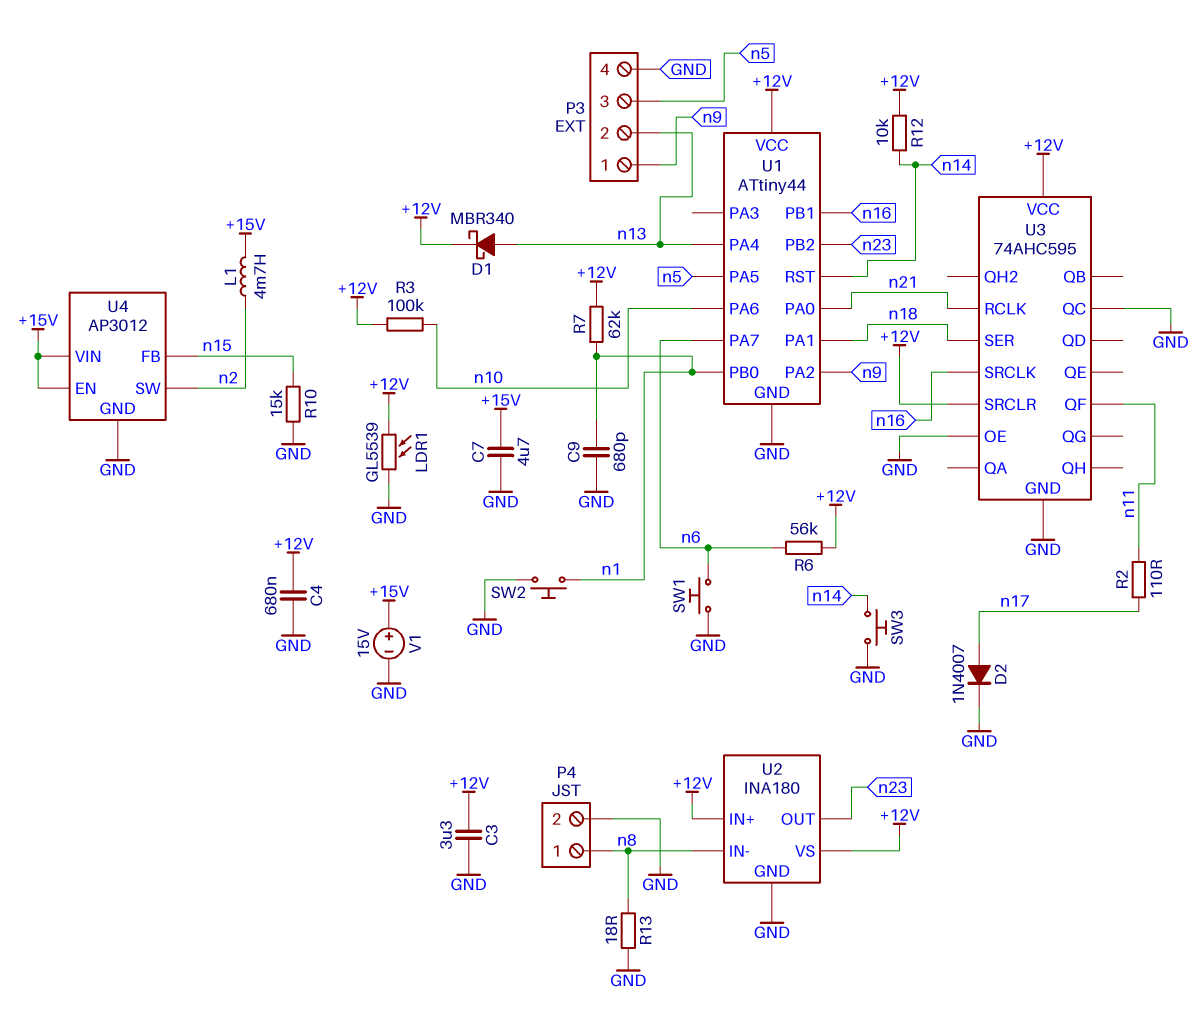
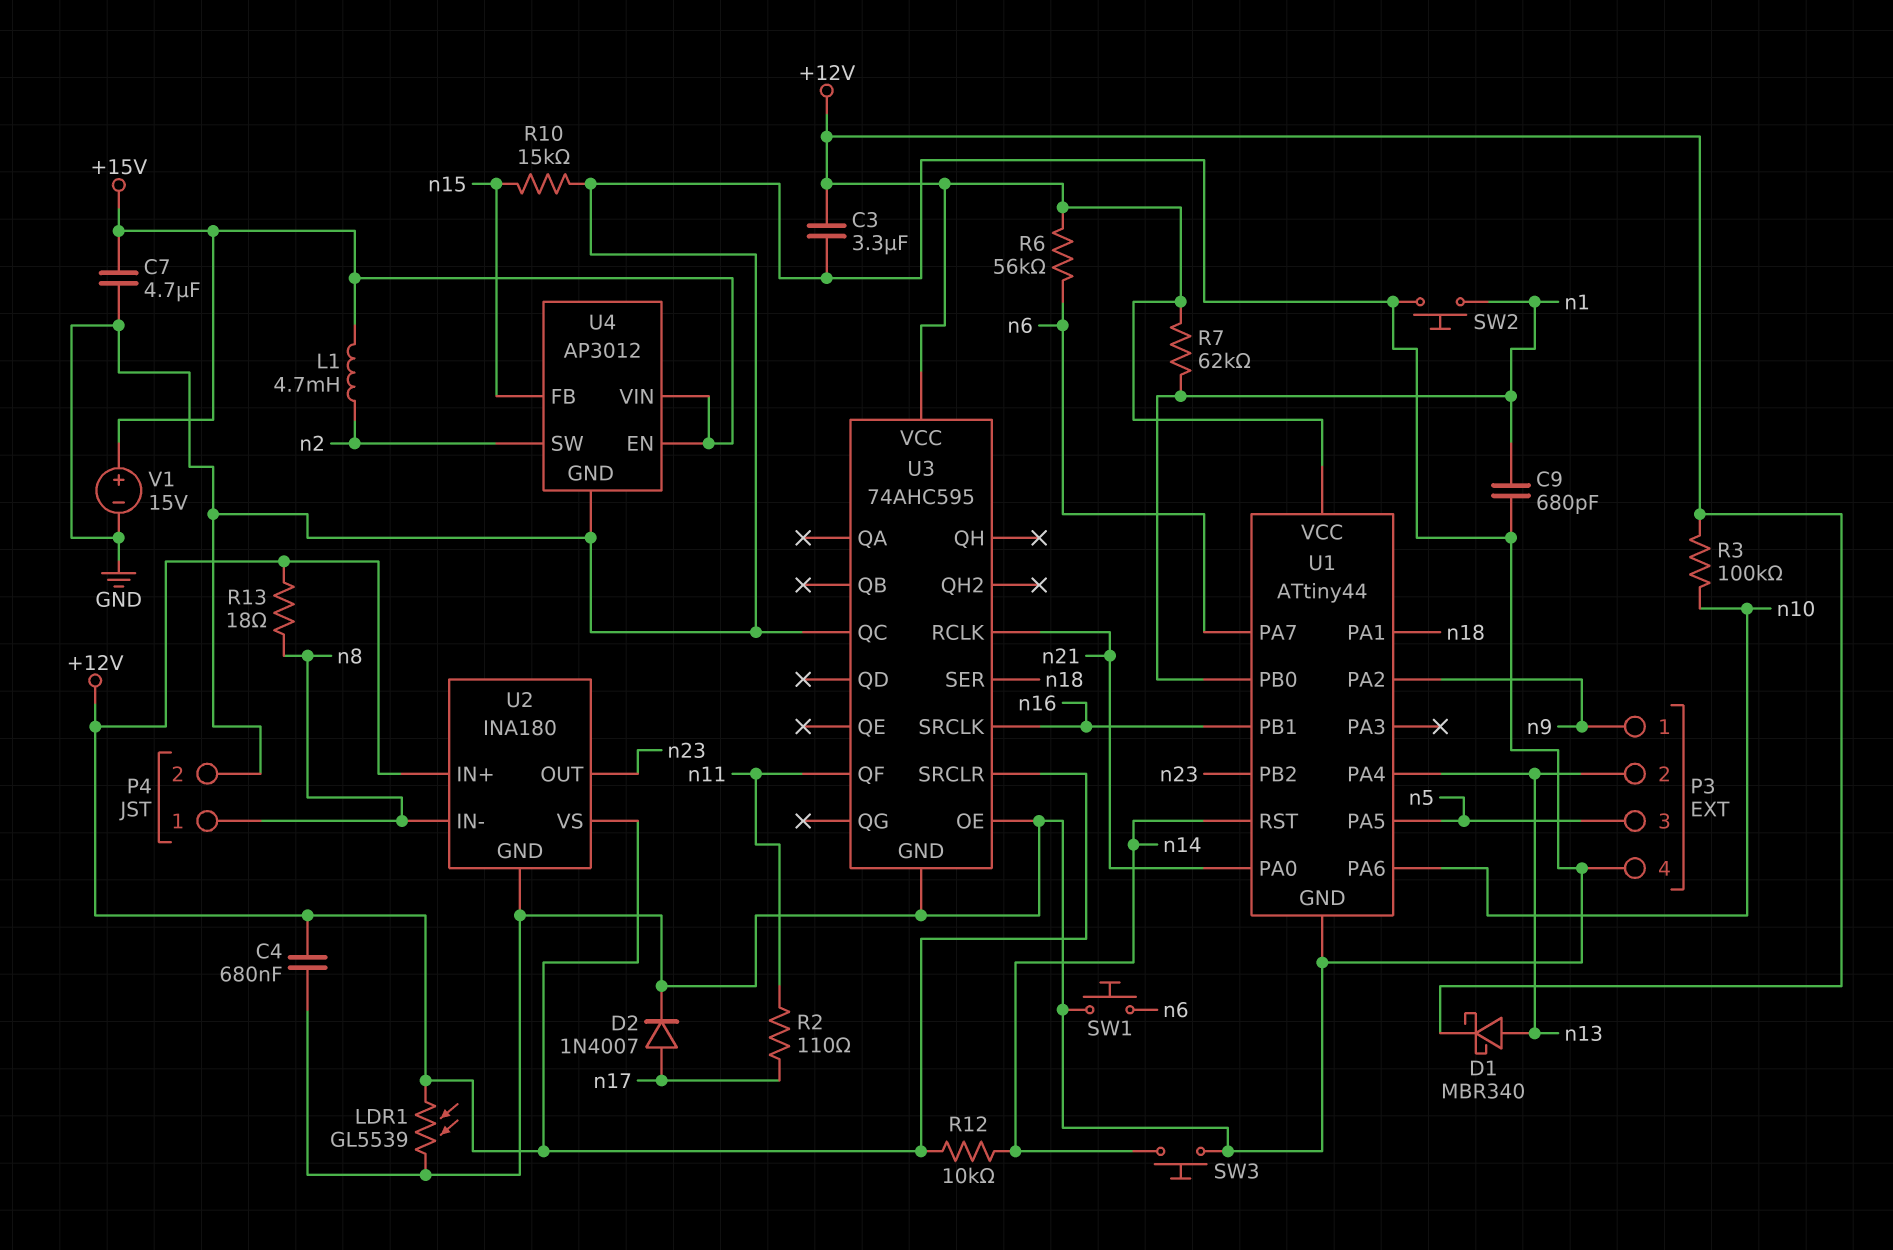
R13: 18 (GND, n8) -> 18 (+12V, n8)

